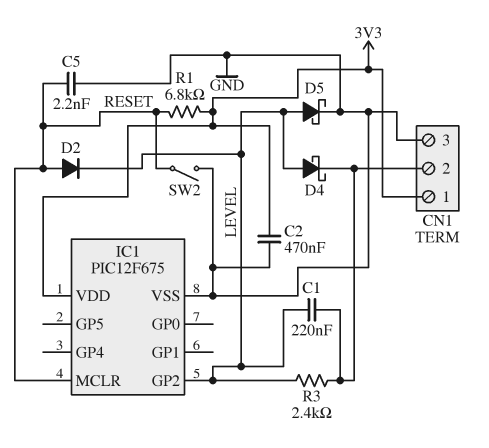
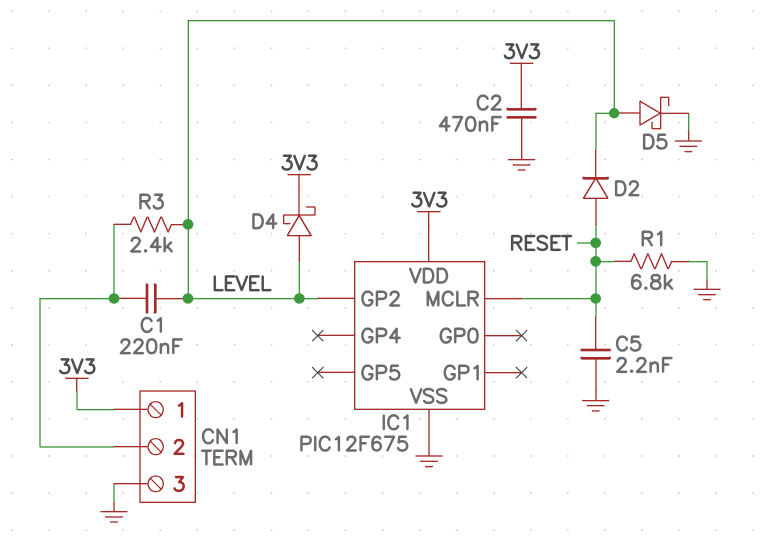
D4: schottky (A LEVEL, K CN1/2) -> schottky (A LEVEL, K 3V3)
R1: 6.8k (3V3, RESET) -> 6.8k (GND, RESET)
SW2: switch (GND, RESET) -> none

